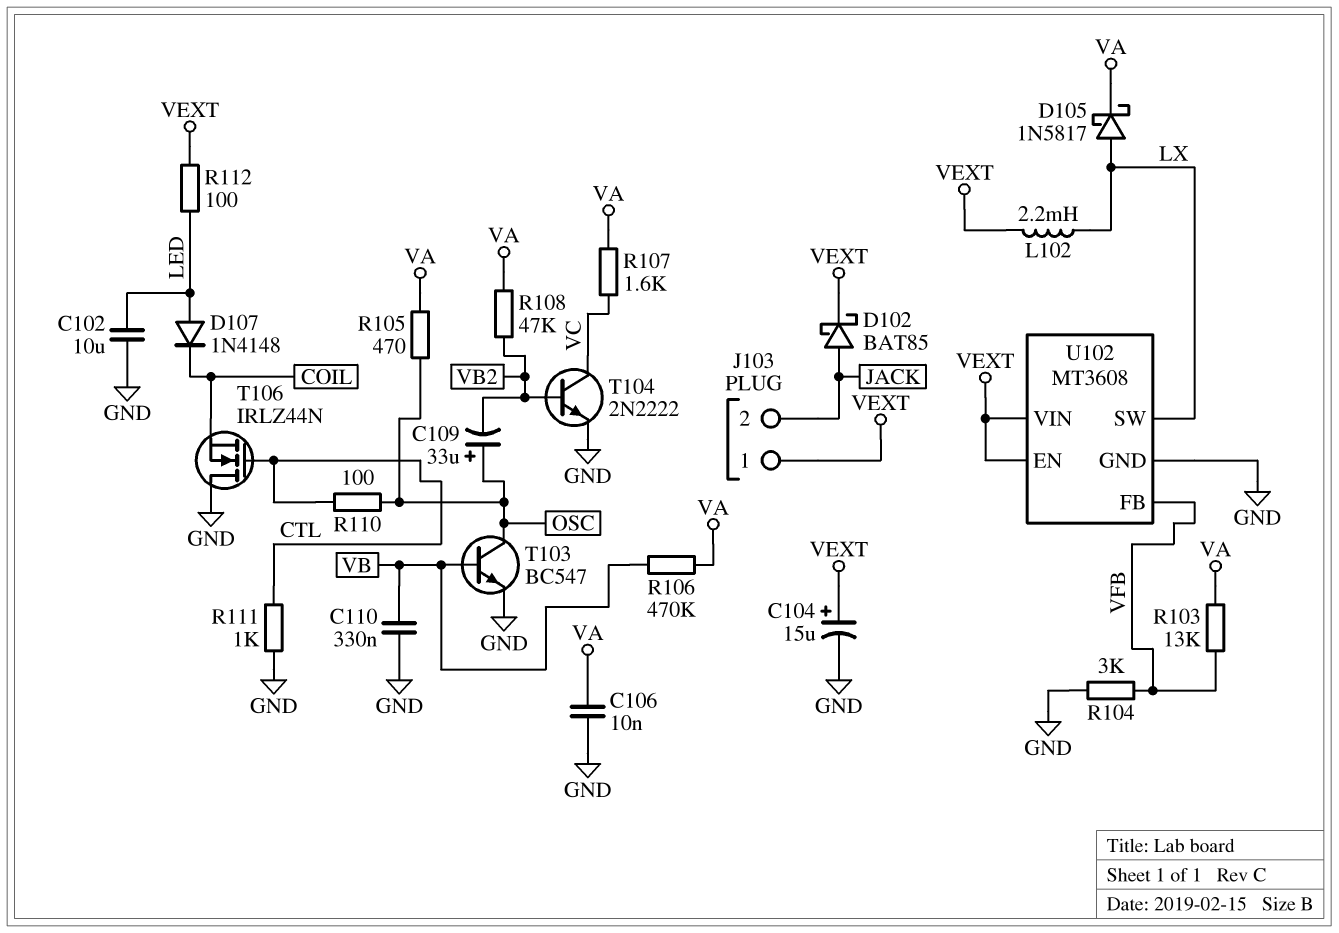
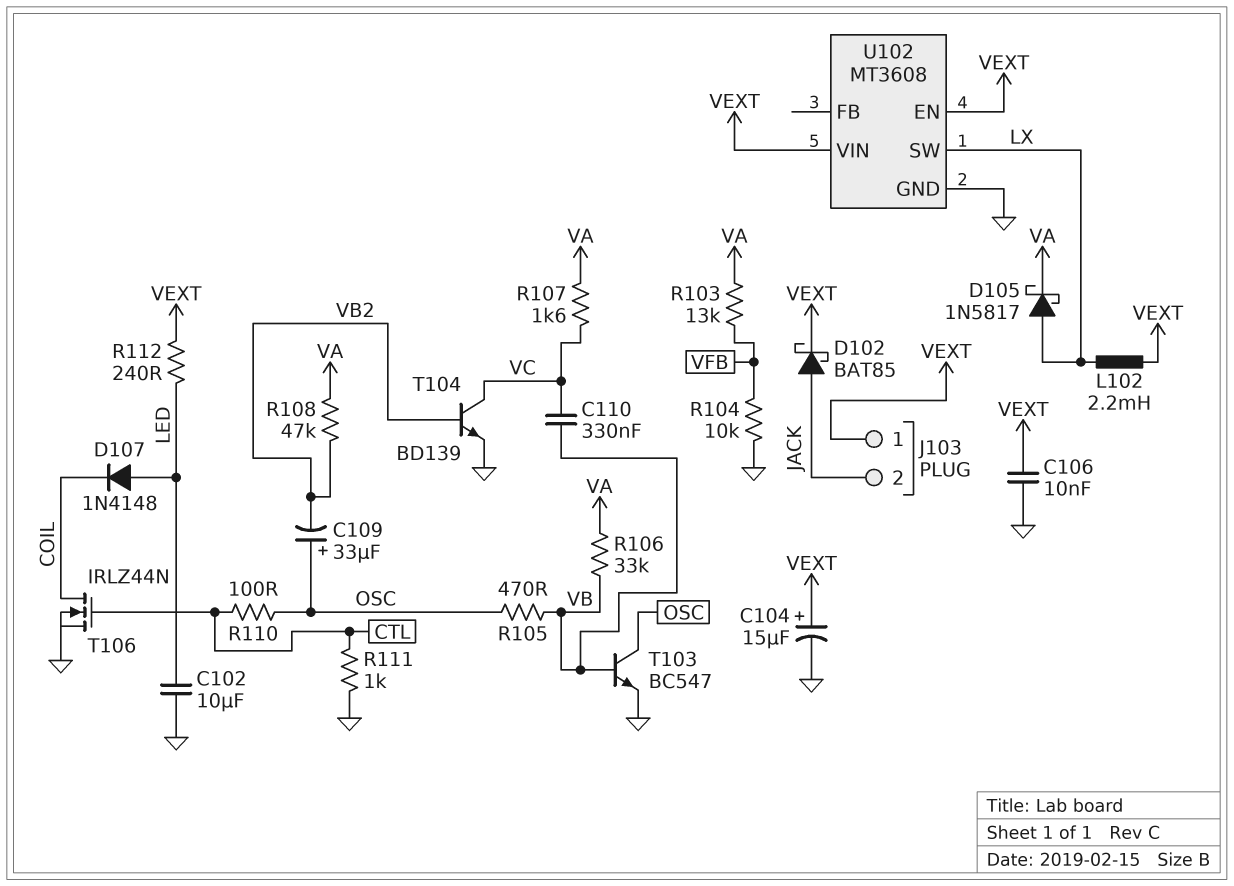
C106: 10nF (GND, VA) -> 10nF (GND, VEXT)
C110: 330nF (GND, VB) -> 330nF (VB, VC)
R104: 3k (GND, VFB) -> 10k (GND, VFB)
R105: 470 (OSC, VA) -> 470 (OSC, VB)
R106: 470k (VA, VB) -> 33k (VA, VB)
R112: 100 (LED, VEXT) -> 240 (LED, VEXT)
T104: NPN 2N2222 (B VB2, C VC, E GND) -> NPN BD139 (B VB2, C VC, E GND)
T106: NMOS IRLZ44N (G CTL, D GND, S COIL) -> NMOS IRLZ44N (G CTL, D COIL, S GND)
U102 pin FB: VFB -> none

